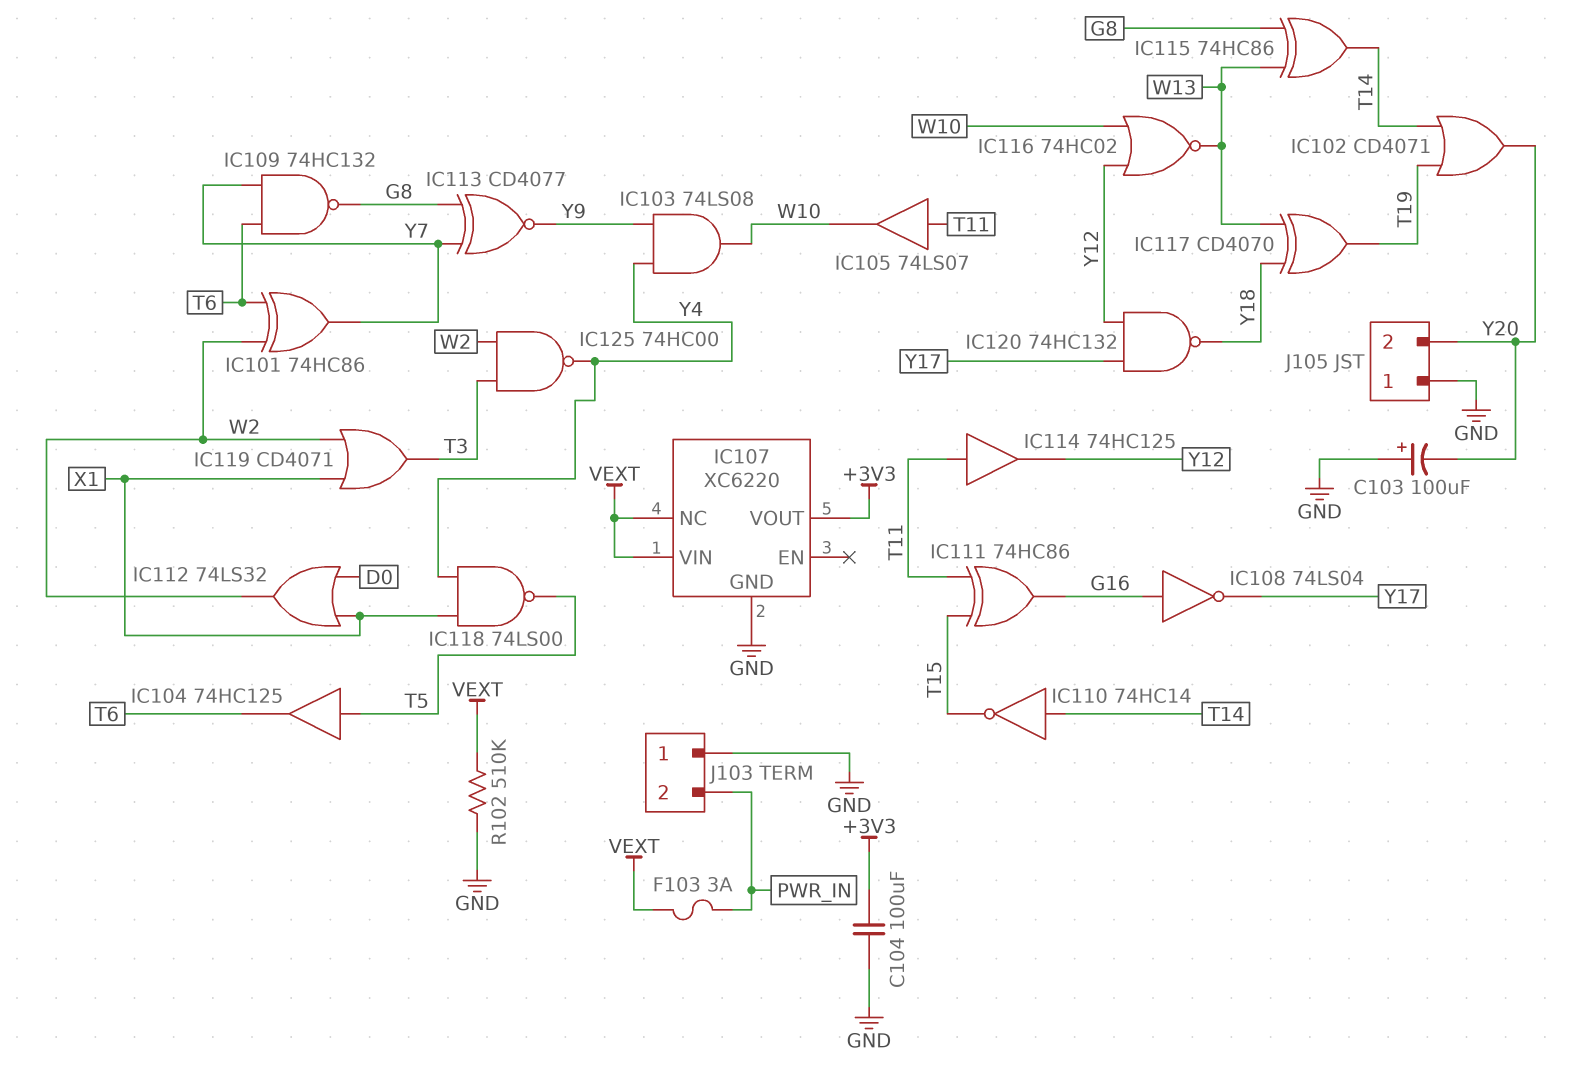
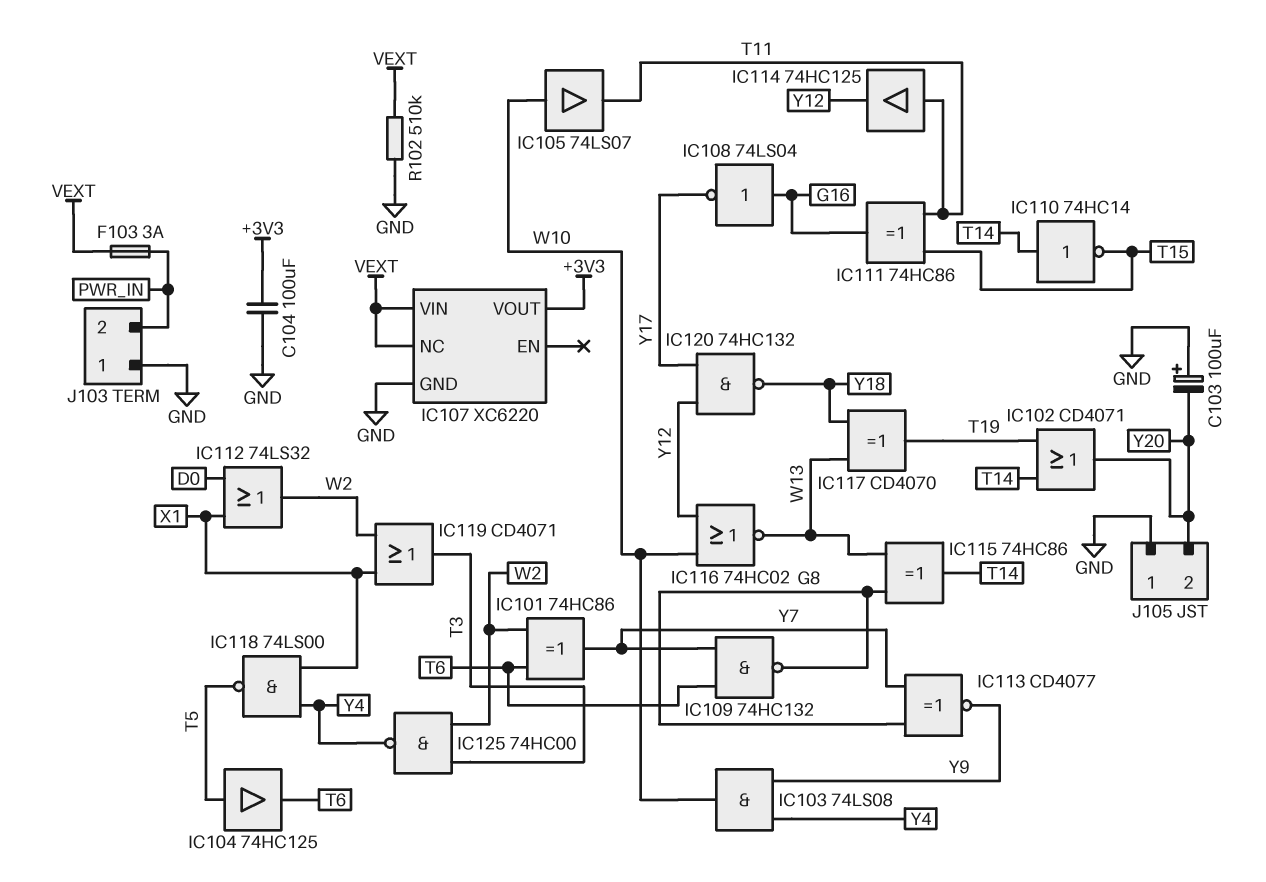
IC105: buffer 74LS07 (in T11, out W10) -> buffer 74LS07 (in W10, out T11)

